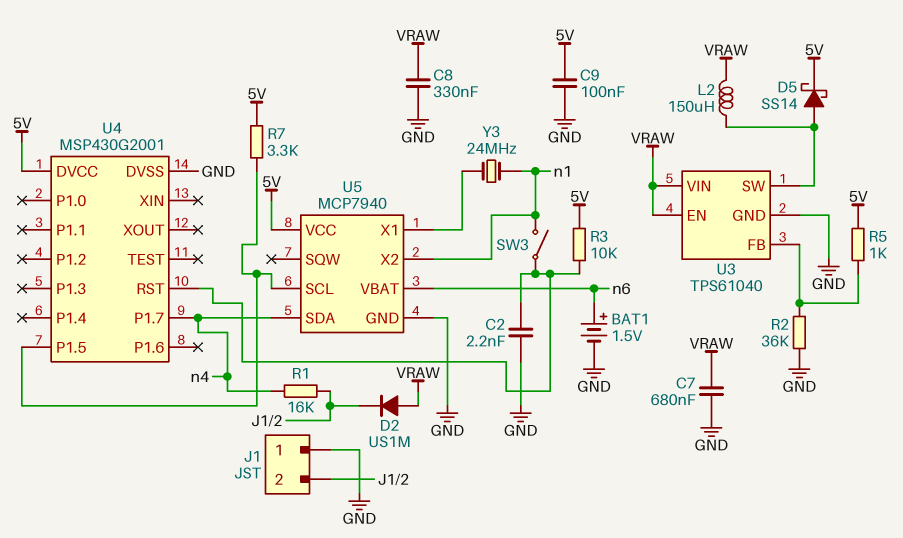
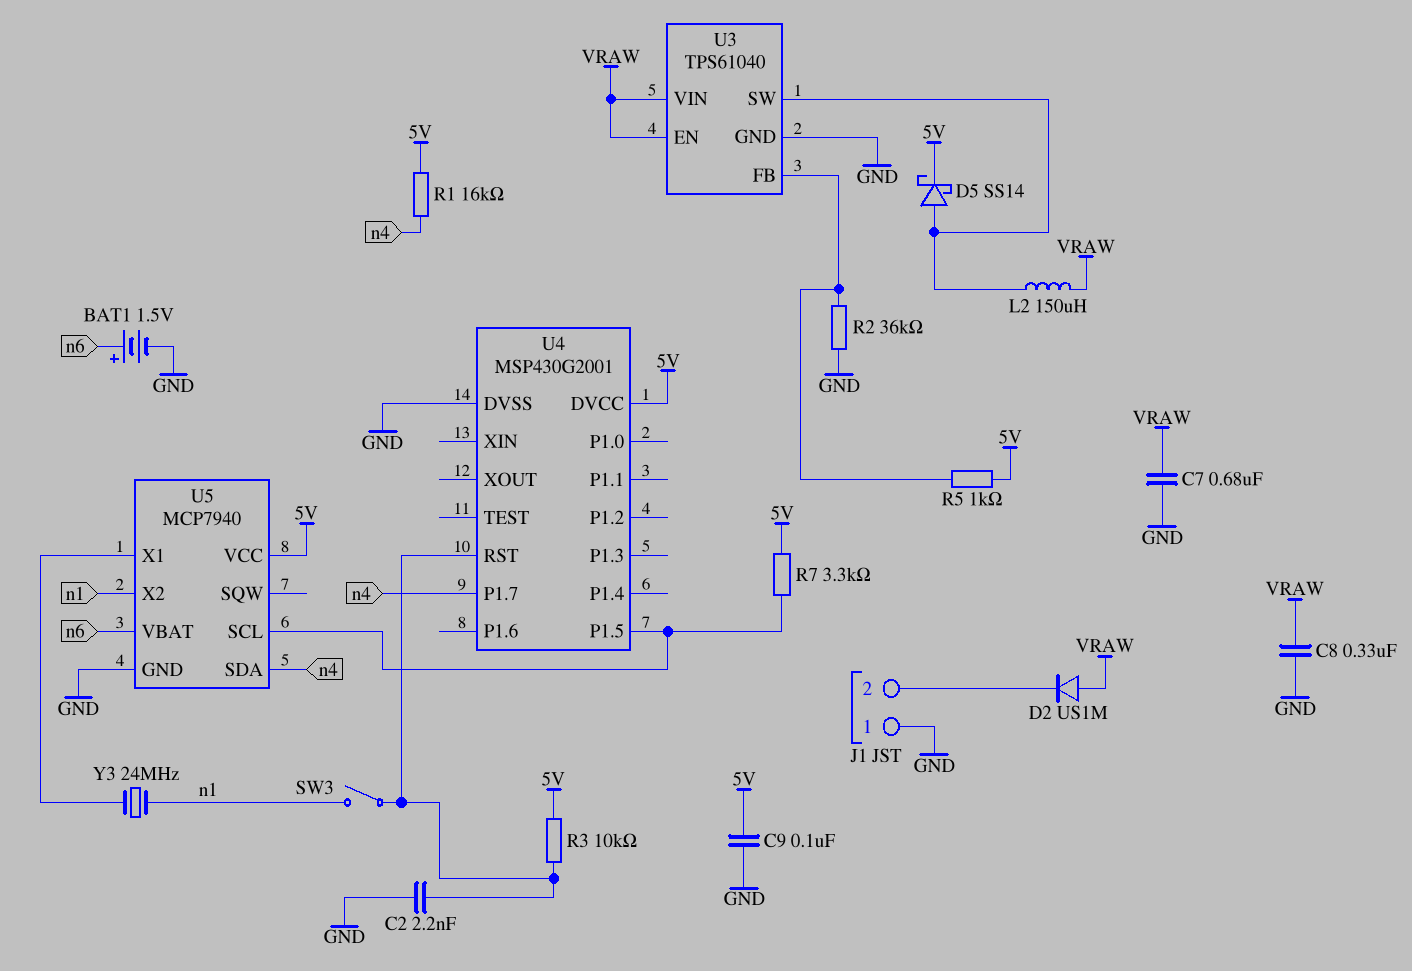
R1: 16k (J1/2, n4) -> 16k (5V, n4)

